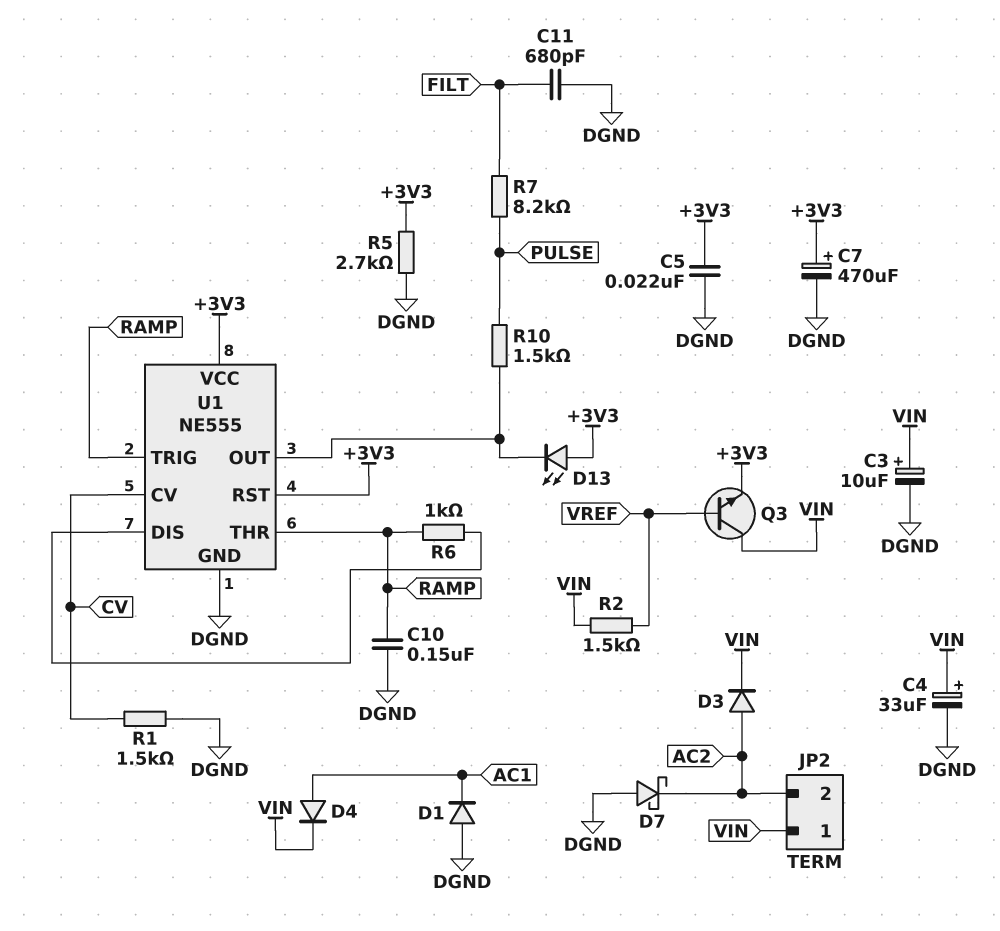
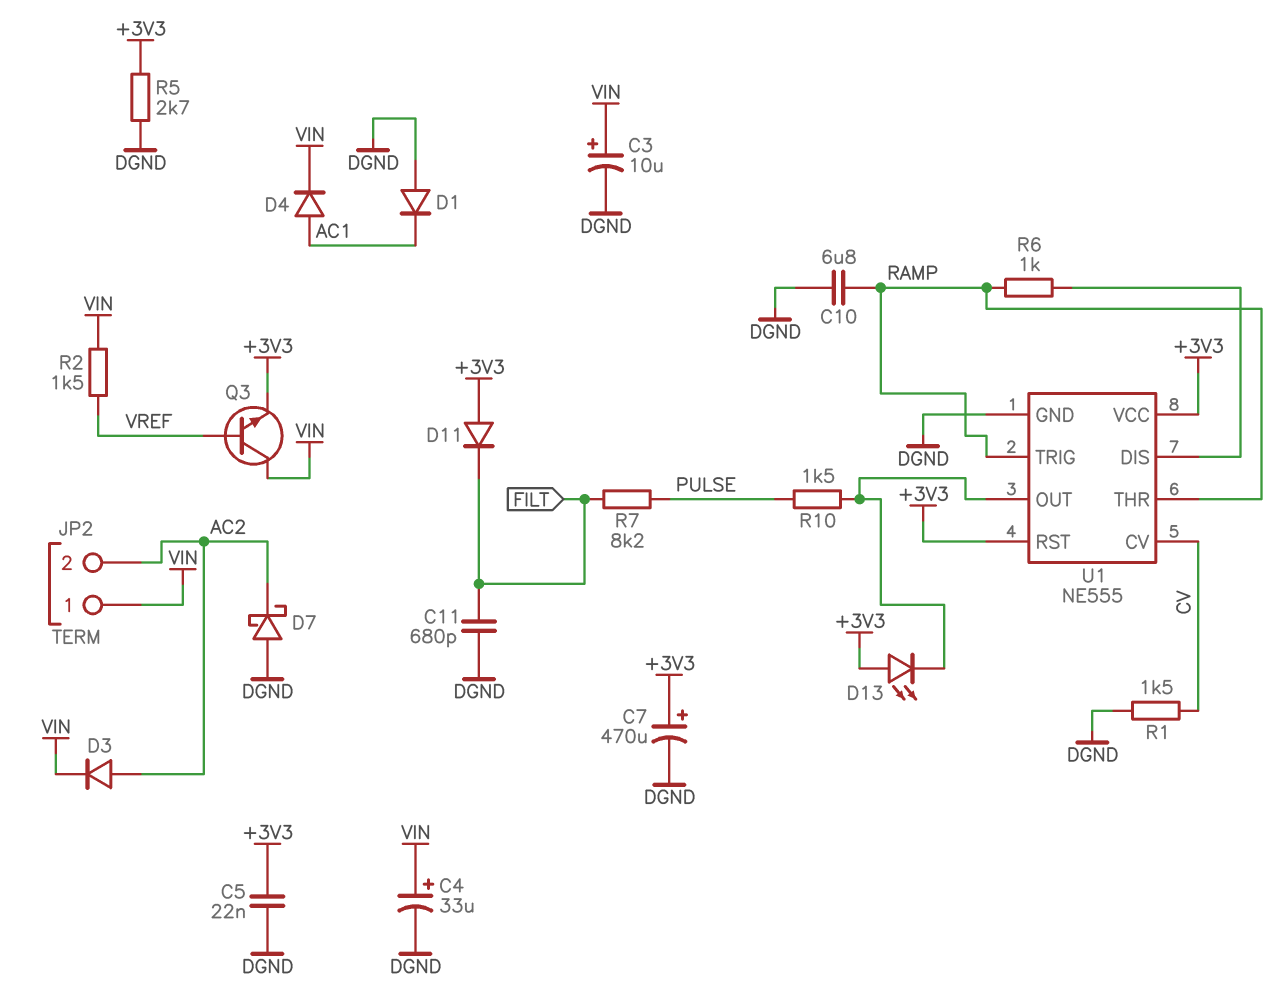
C10: 150nF (DGND, RAMP) -> 6.8uF (DGND, RAMP)
D11: none -> diode (A +3V3, K FILT)

